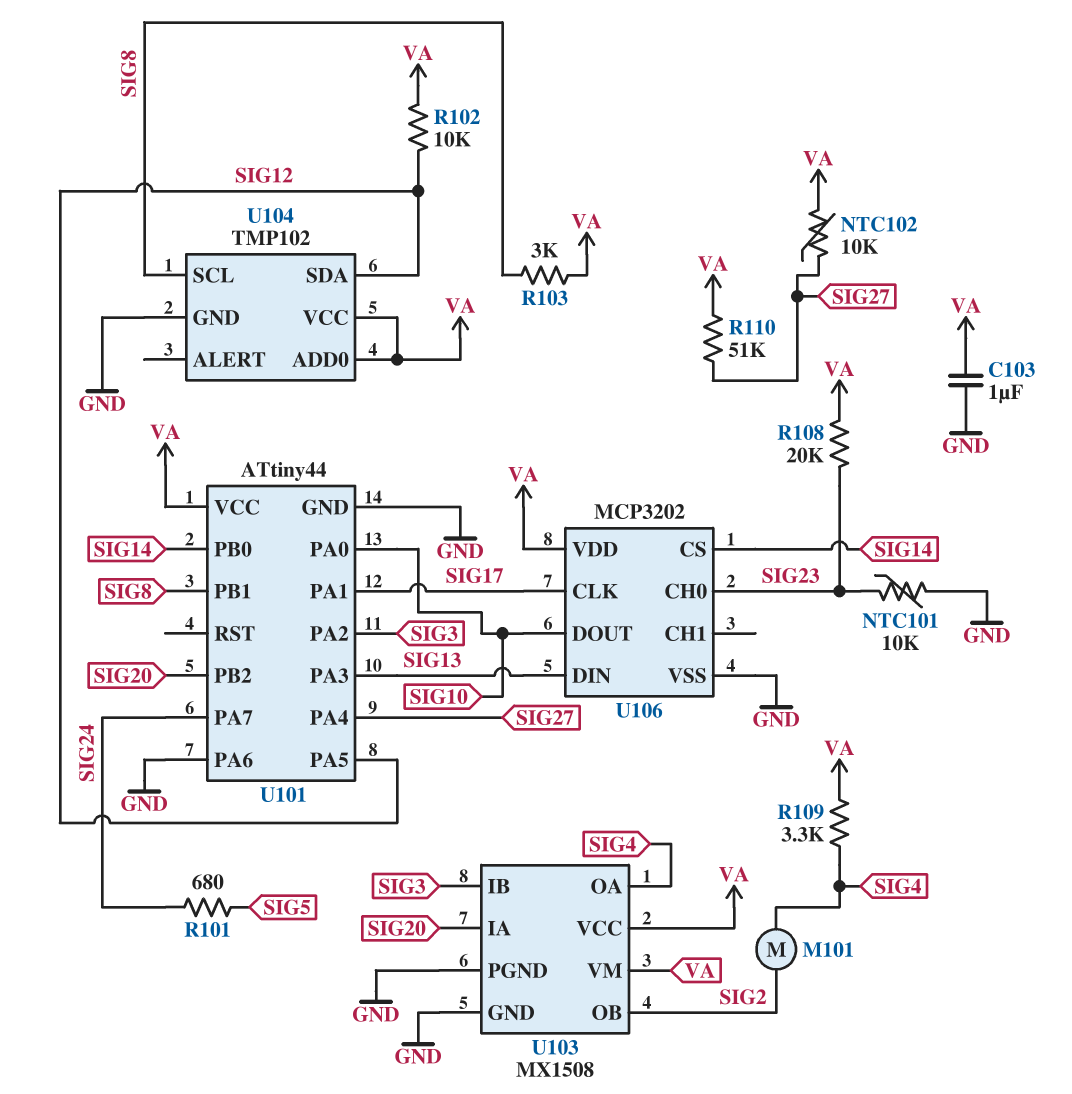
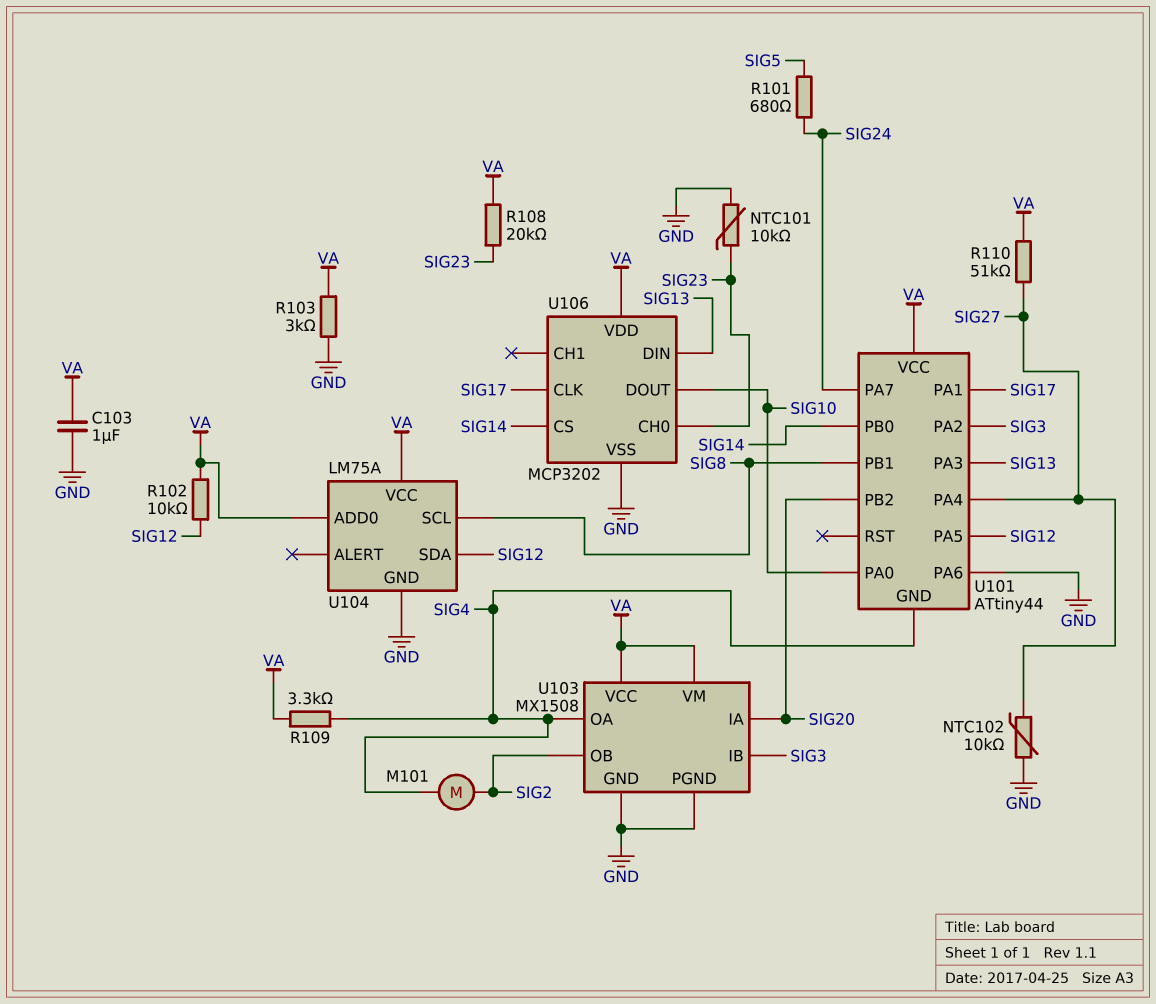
NTC102: 10k (SIG27, VA) -> 10k (GND, SIG27)
R103: 3k (SIG8, VA) -> 3k (GND, VA)
U101 pin GND: GND -> SIG4
U104: TMP102 -> LM75A

